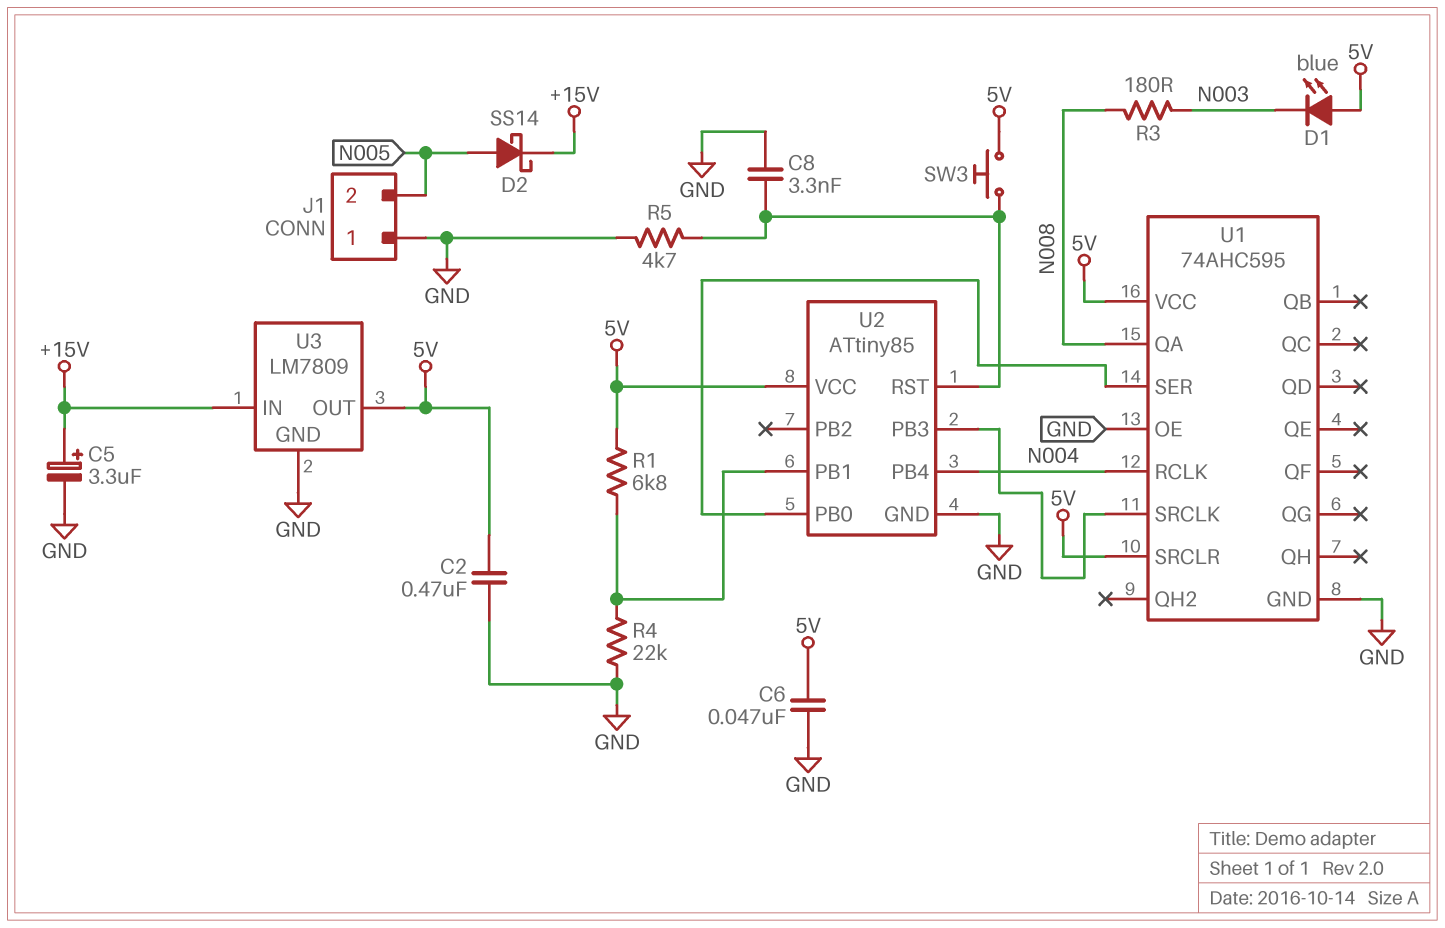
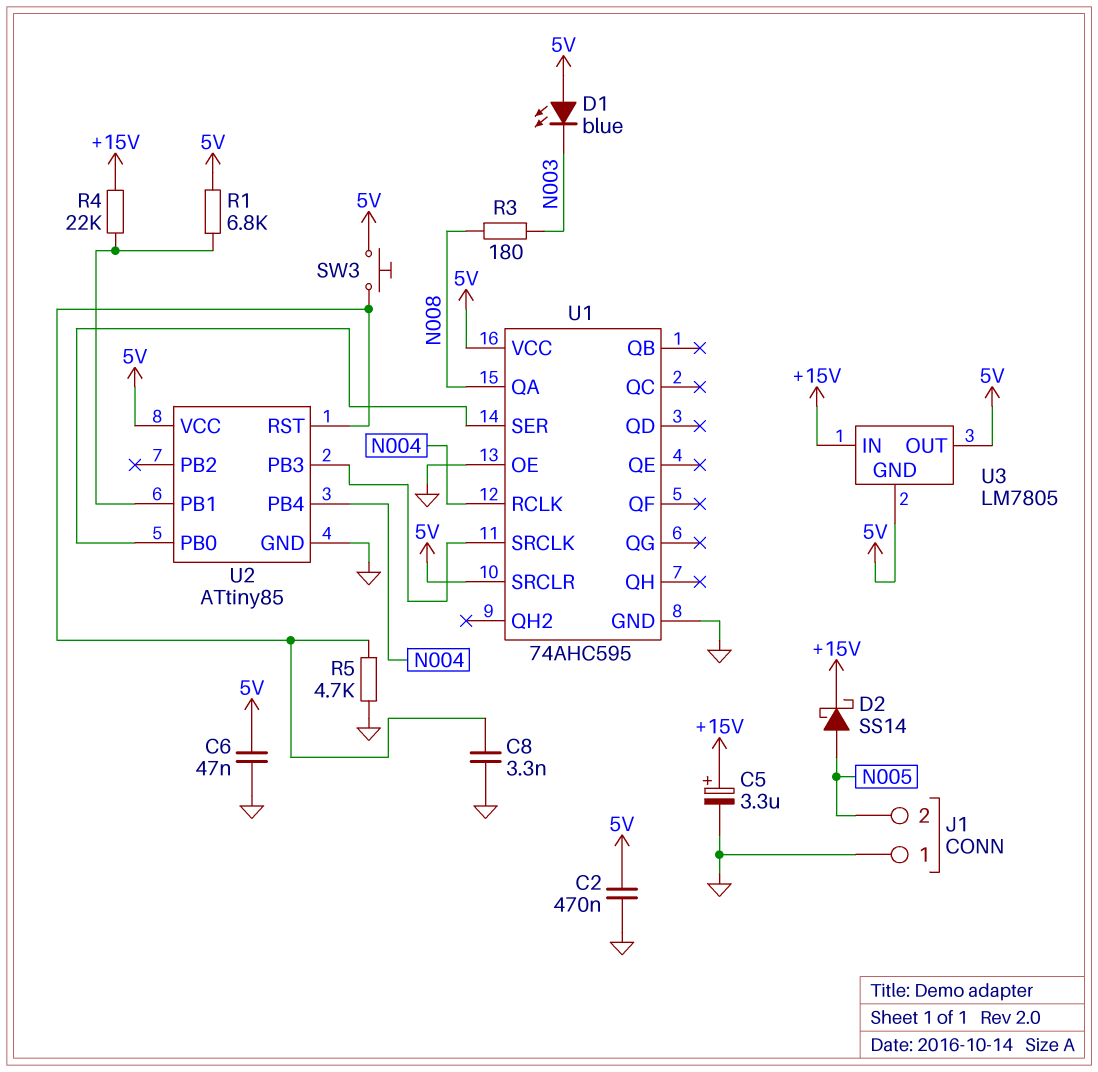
R4: 22k (GND, U2/PB1) -> 22k (+15V, U2/PB1)
U3: LM7809 -> LM7805
U3 pin GND: GND -> 5V

